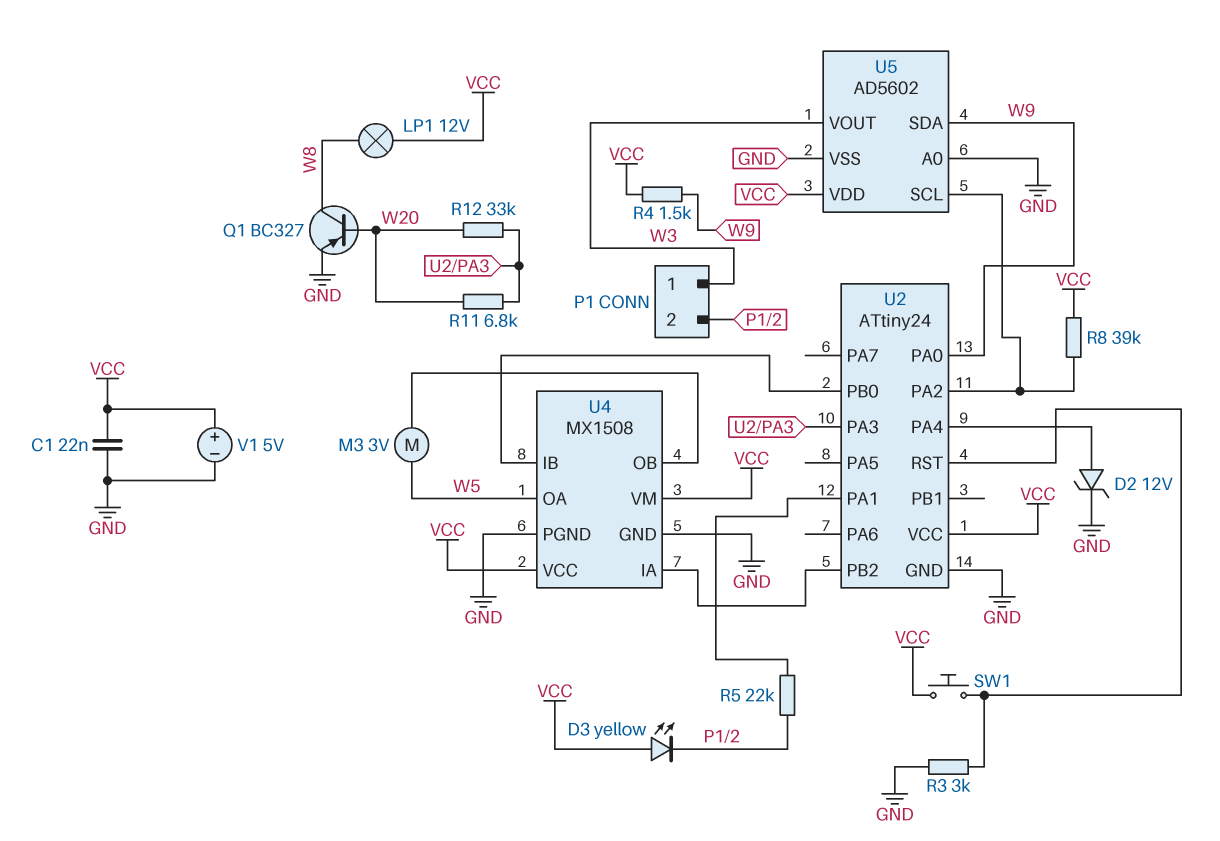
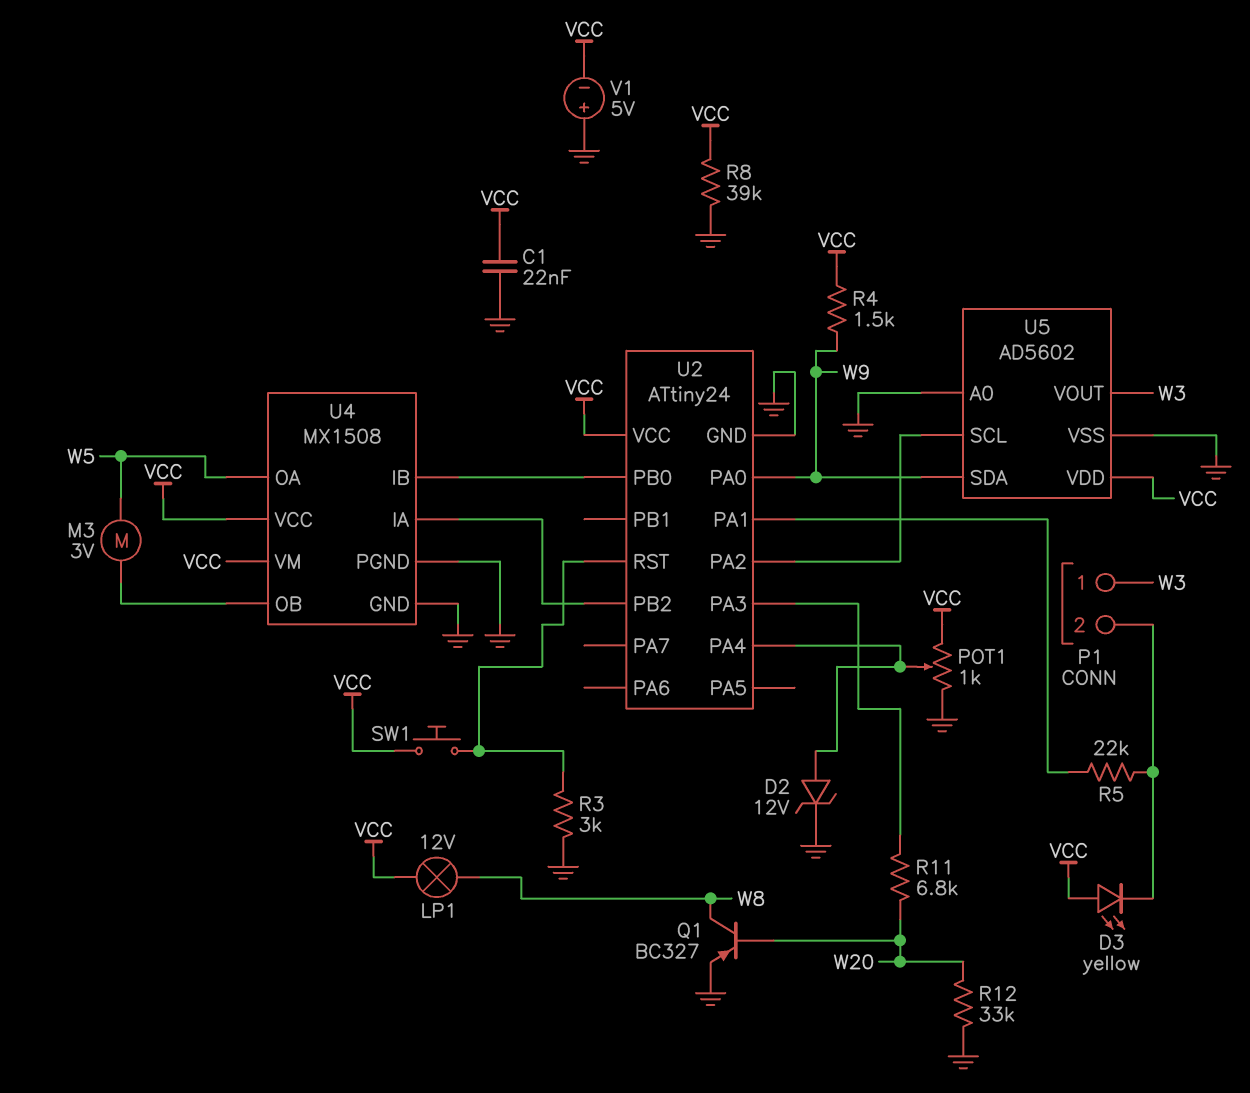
POT1: none -> 1k (GND, VCC, wiper U2/PA4)
R8: 39k (U2/PA2, VCC) -> 39k (GND, VCC)
R12: 33k (U2/PA3, W20) -> 33k (GND, W20)
V1: 5V (plus VCC, minus GND) -> 5V (plus GND, minus VCC)

